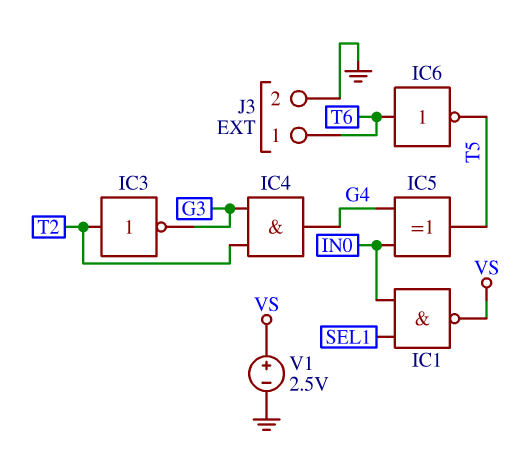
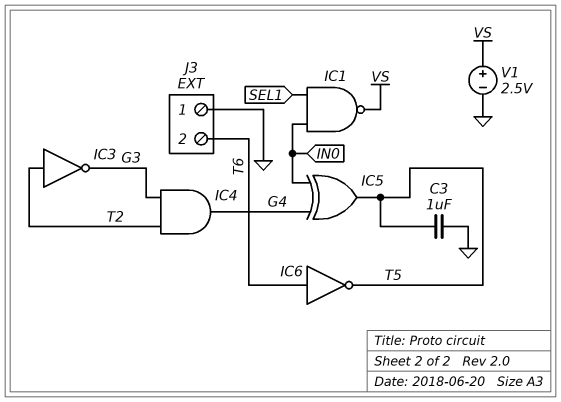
C3: none -> 1uF (GND, T5)
J3 pin 1: T6 -> GND
J3 pin 2: GND -> T6

